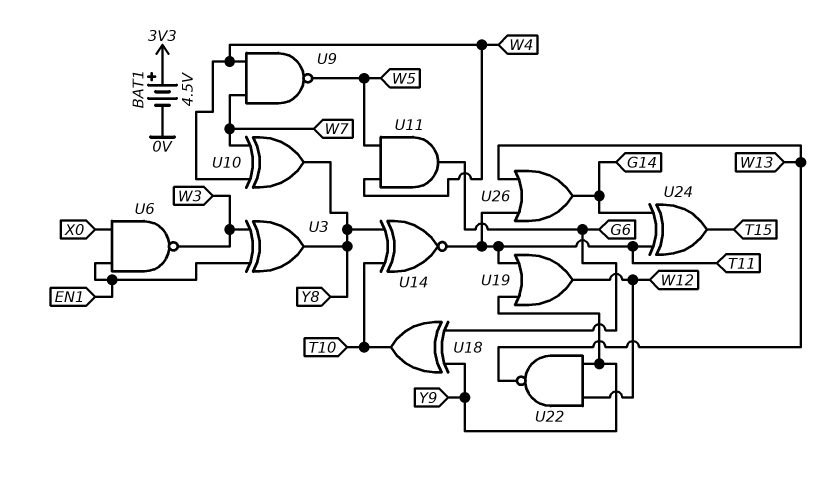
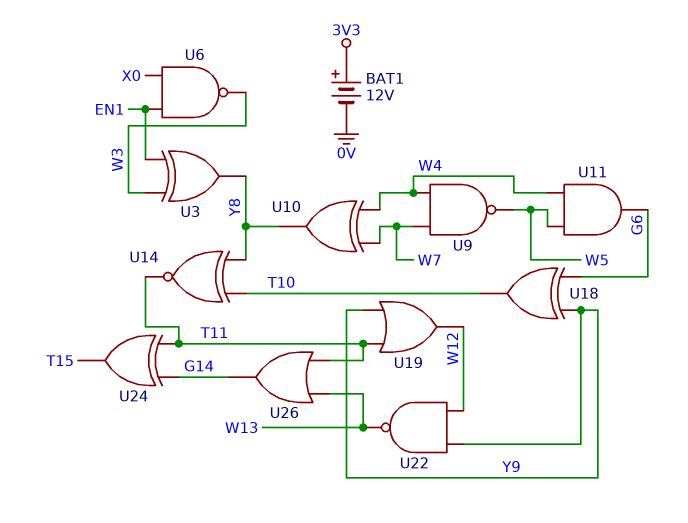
BAT1: 4.5V (plus 3V3, minus 0V) -> 12V (plus 3V3, minus 0V)

